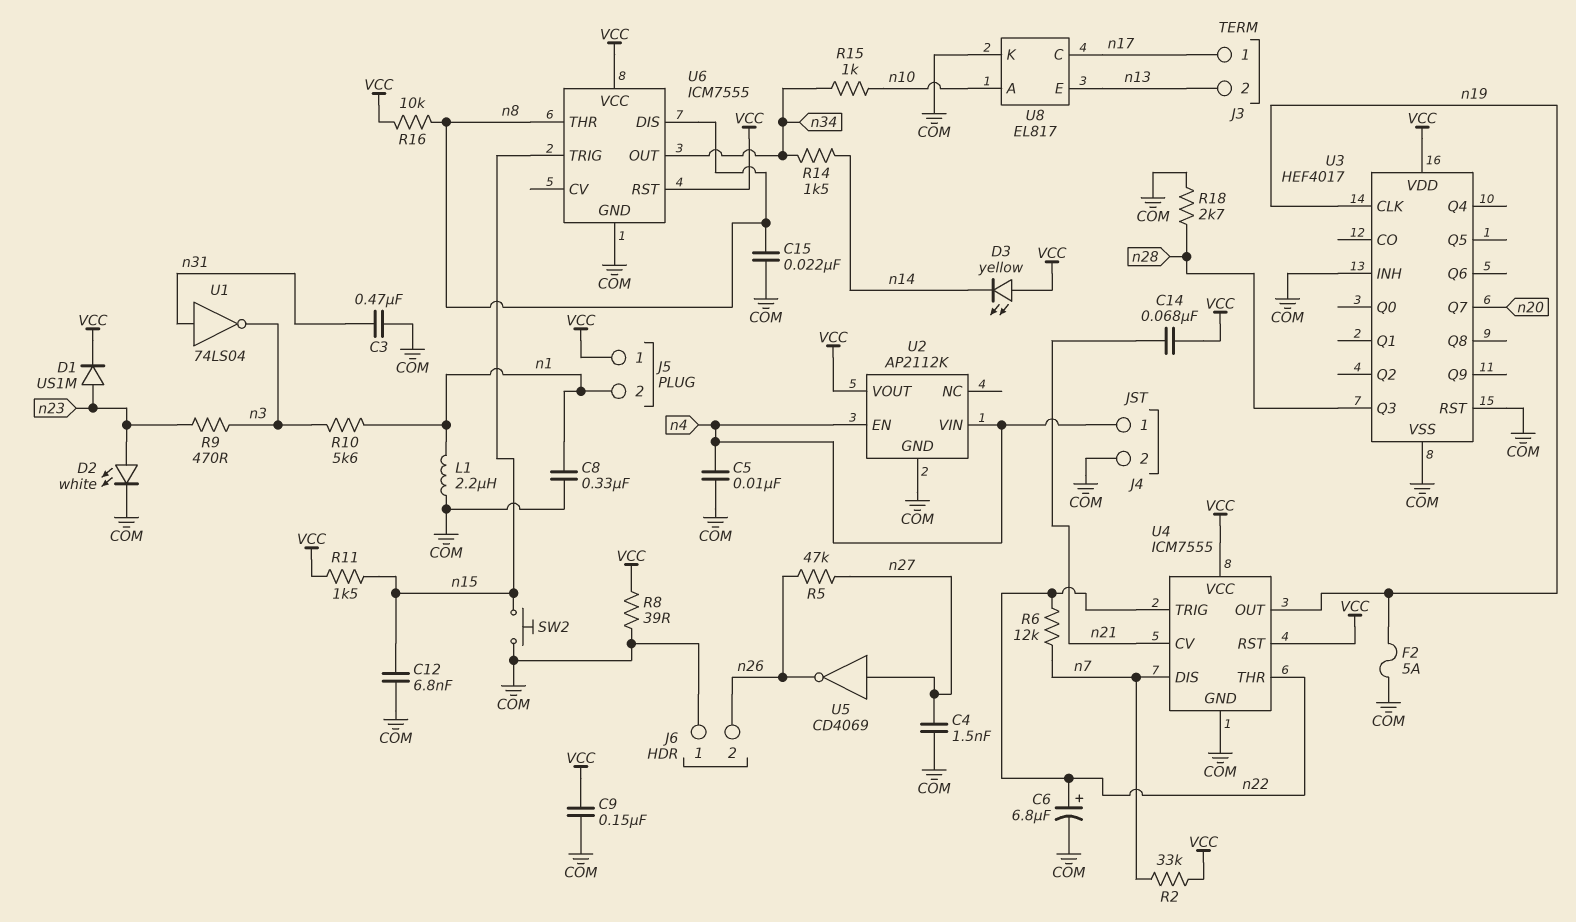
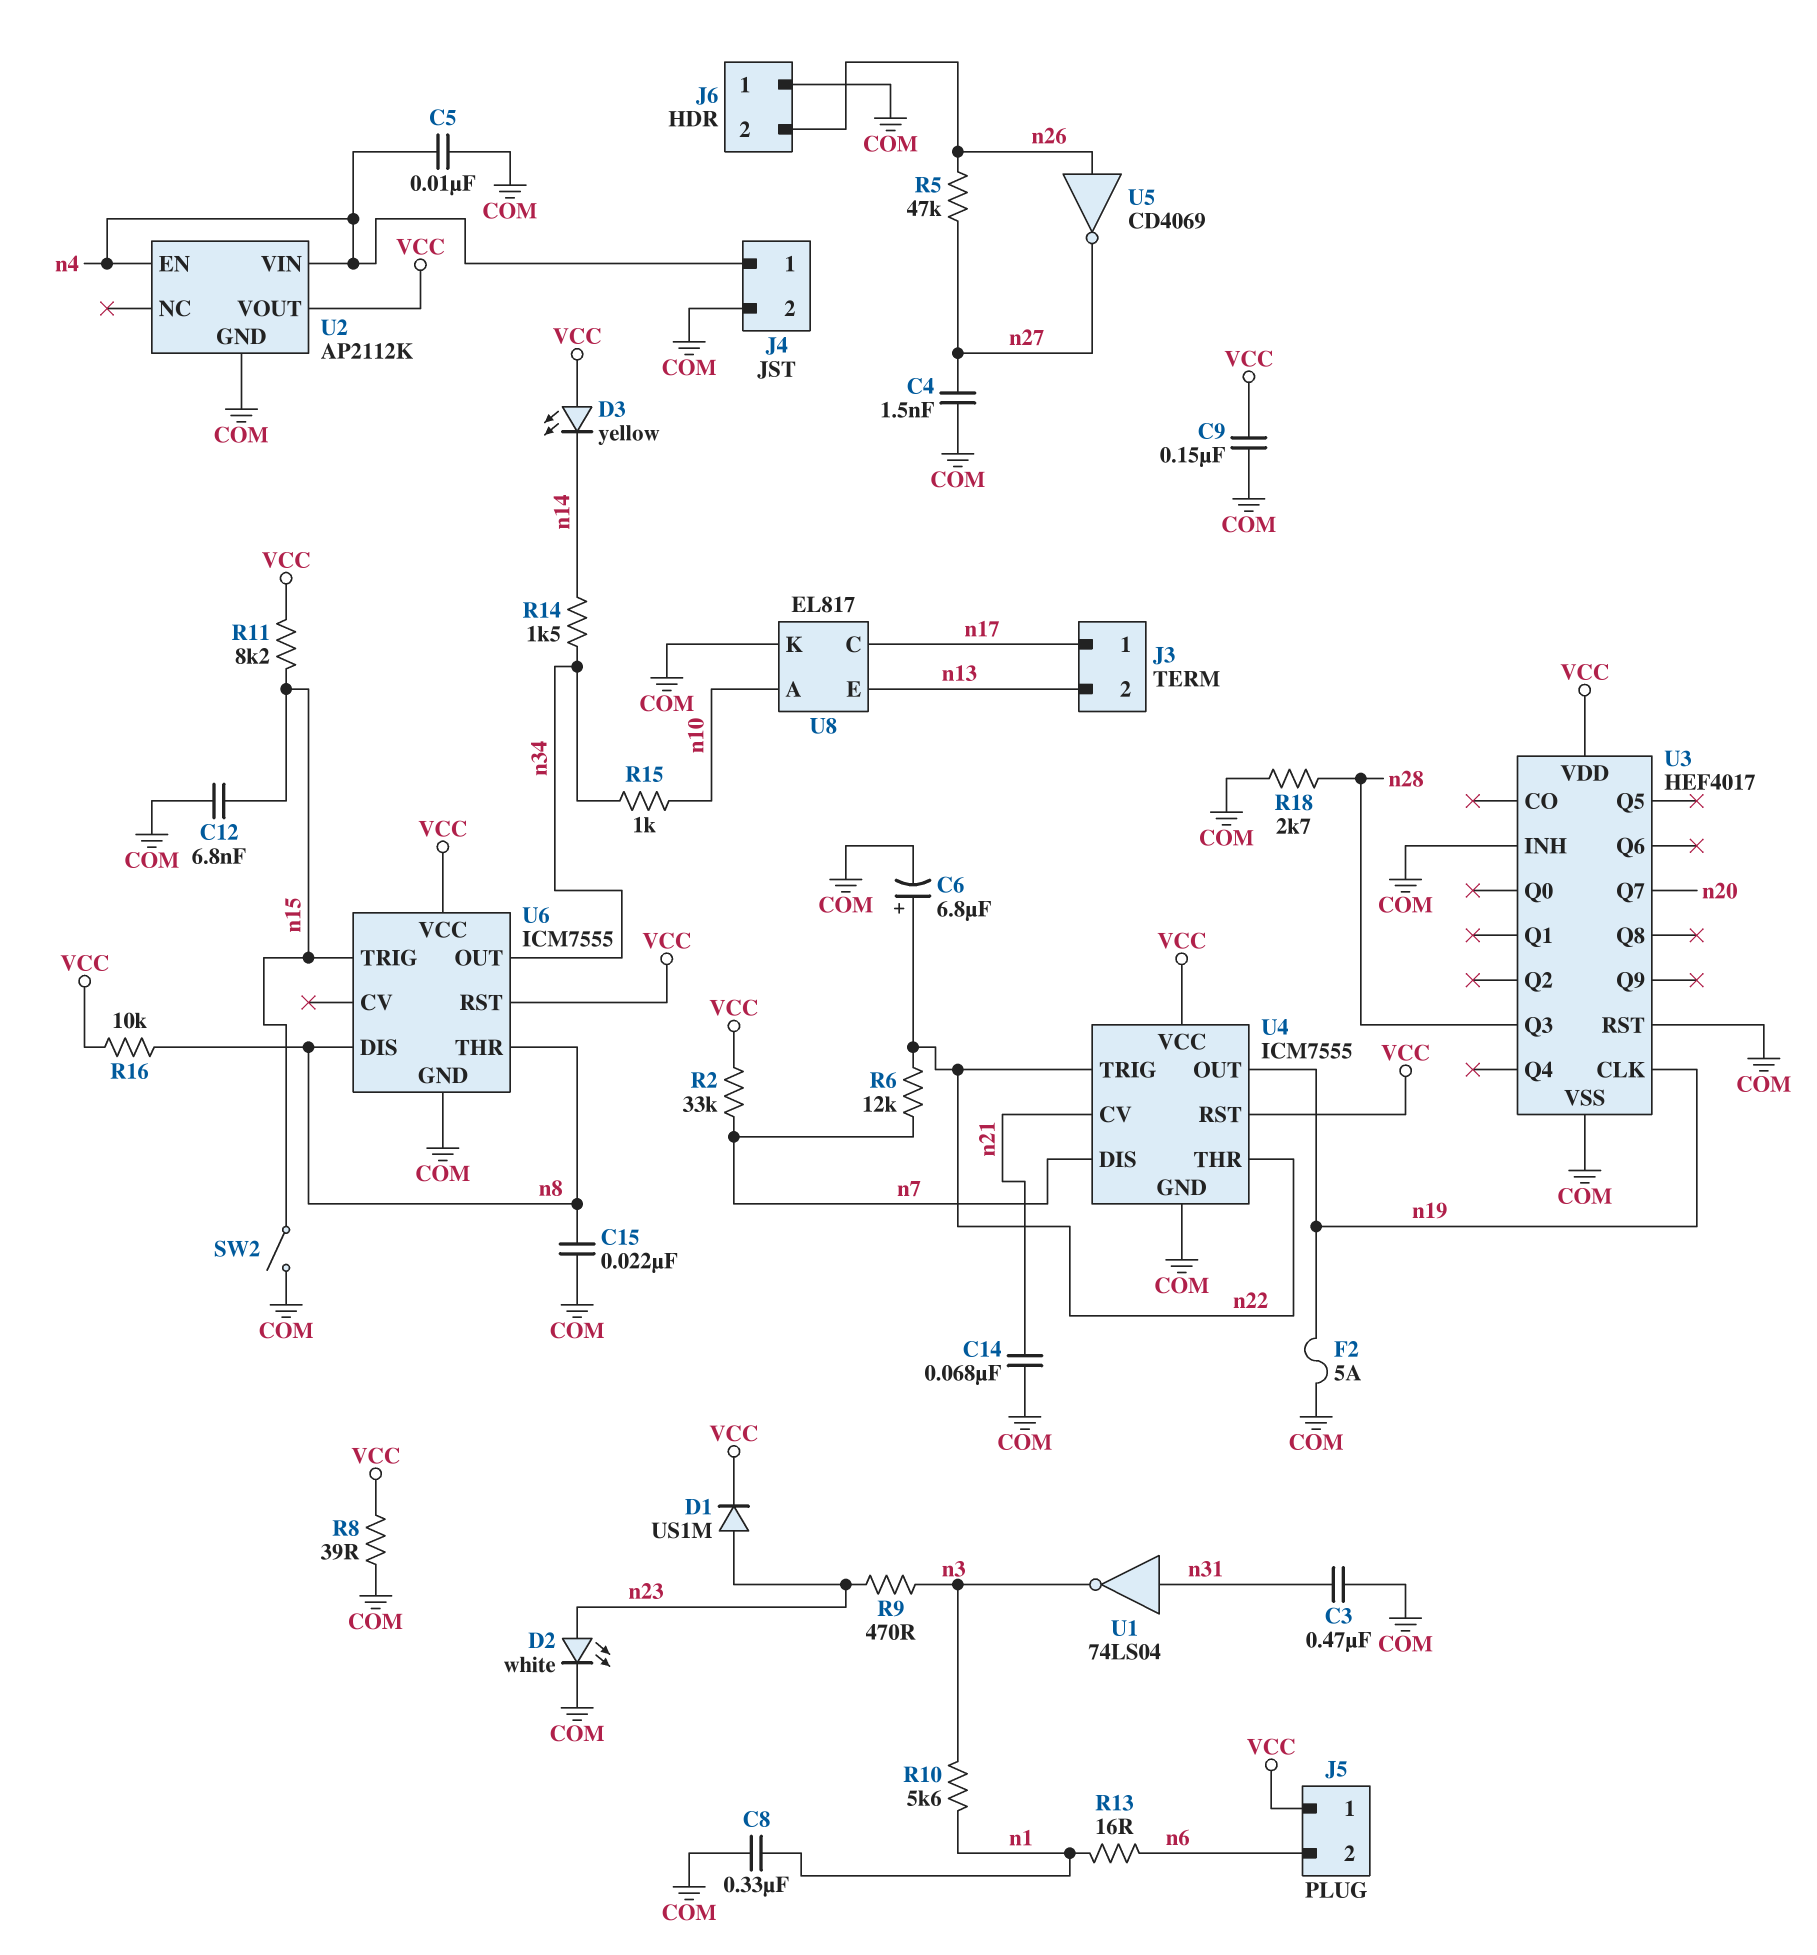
C14: 68nF (VCC, n21) -> 68nF (COM, n21)
J5 pin 2: n1 -> n6
L1: 2.2uH (COM, n1) -> none
R11: 1.5k (VCC, n15) -> 8.2k (VCC, n15)
R13: none -> 16 (n1, n6)
SW2: button (COM, n15) -> switch (COM, n15)
U5: NOT CD4069 (in n27, out n26) -> NOT CD4069 (in n26, out n27)

